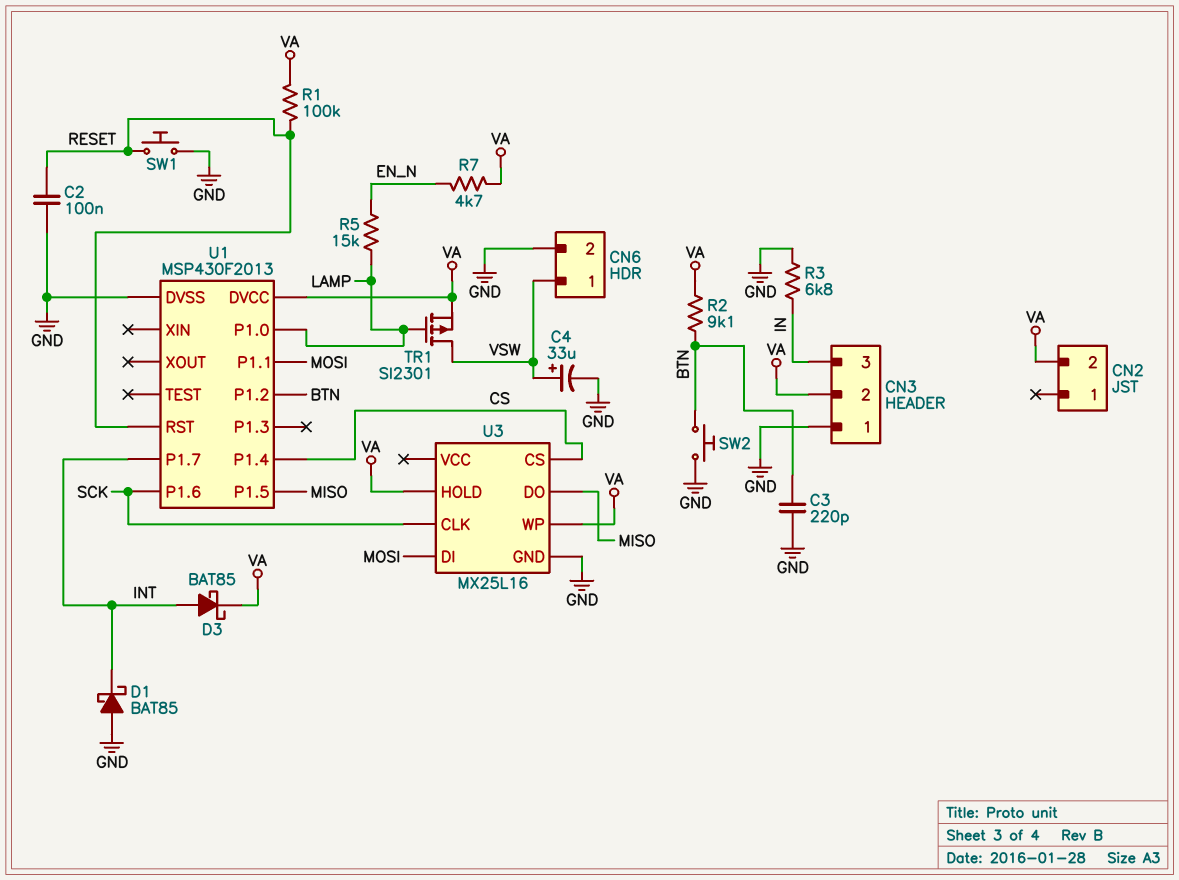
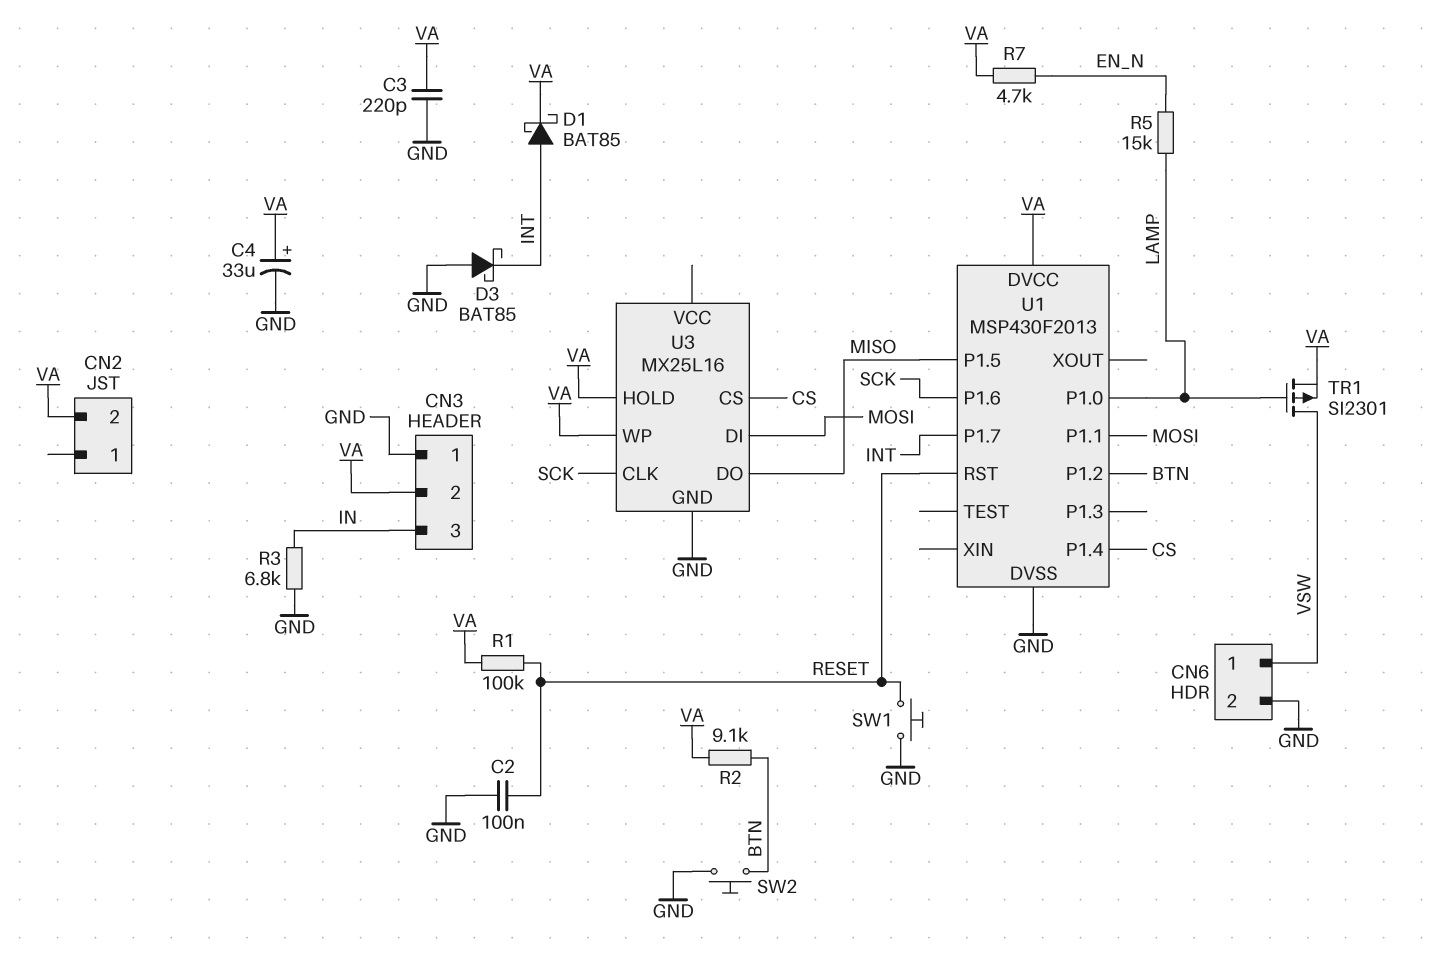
C3: 220pF (BTN, GND) -> 220pF (GND, VA)
C4: 33uF (plus VSW, minus GND) -> 33uF (plus VA, minus GND)
D1: schottky BAT85 (A GND, K INT) -> schottky BAT85 (A INT, K VA)
D3: schottky BAT85 (A INT, K VA) -> schottky BAT85 (A GND, K INT)

